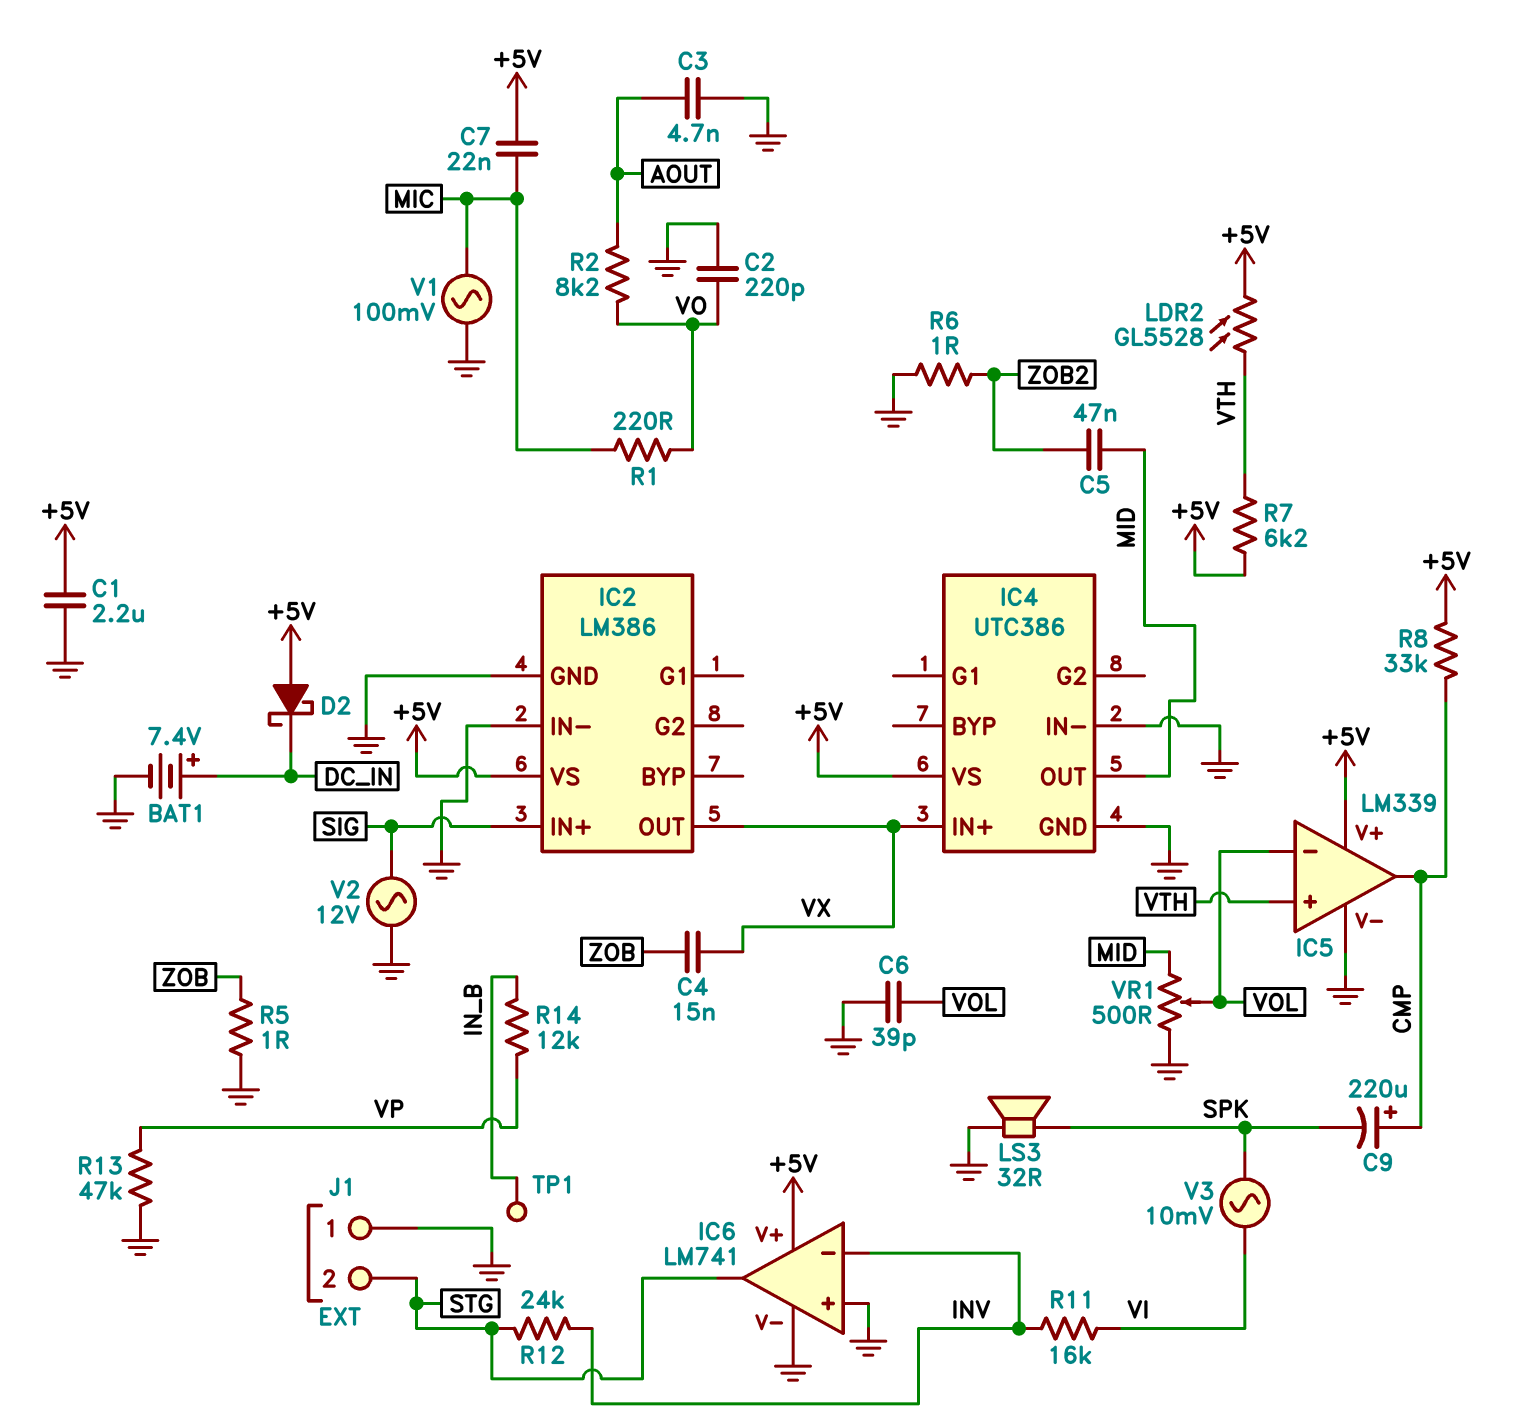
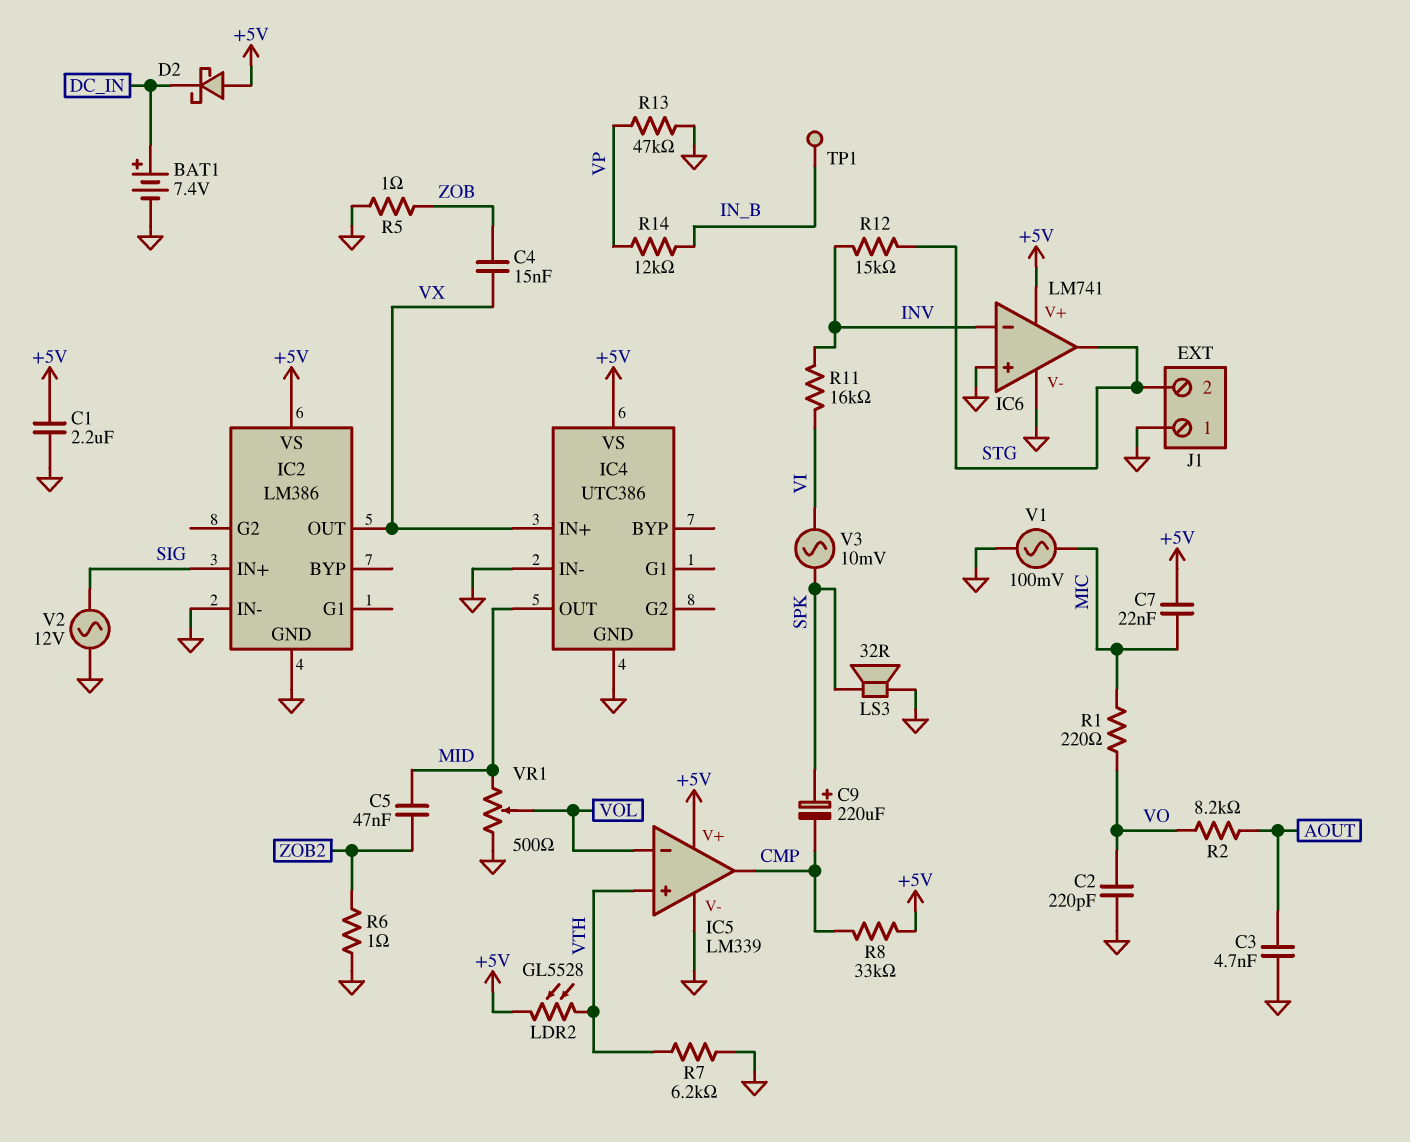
C6: 39pF (GND, VOL) -> none
C9: 220uF (plus CMP, minus SPK) -> 220uF (plus SPK, minus CMP)
R7: 6.2k (+5V, VTH) -> 6.2k (GND, VTH)
R12: 24k (INV, STG) -> 15k (INV, STG)

